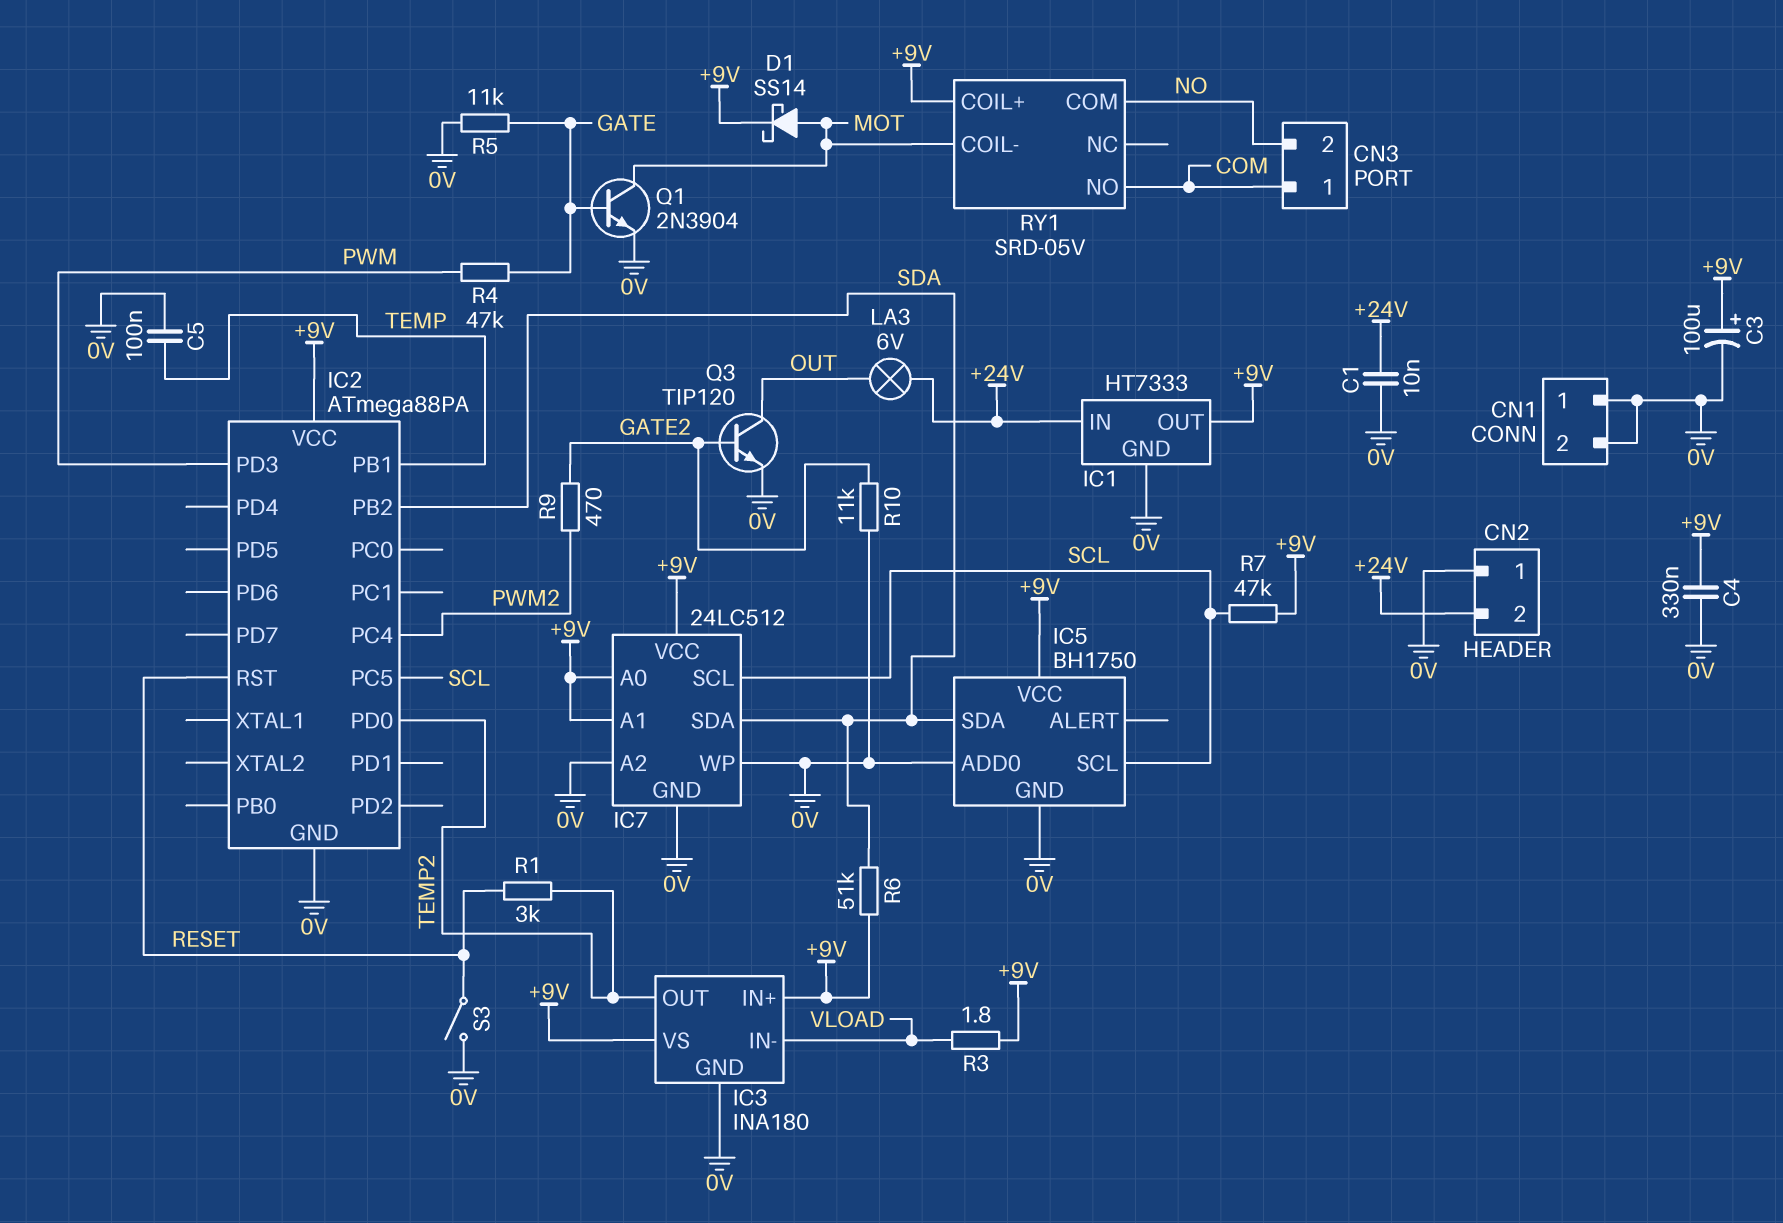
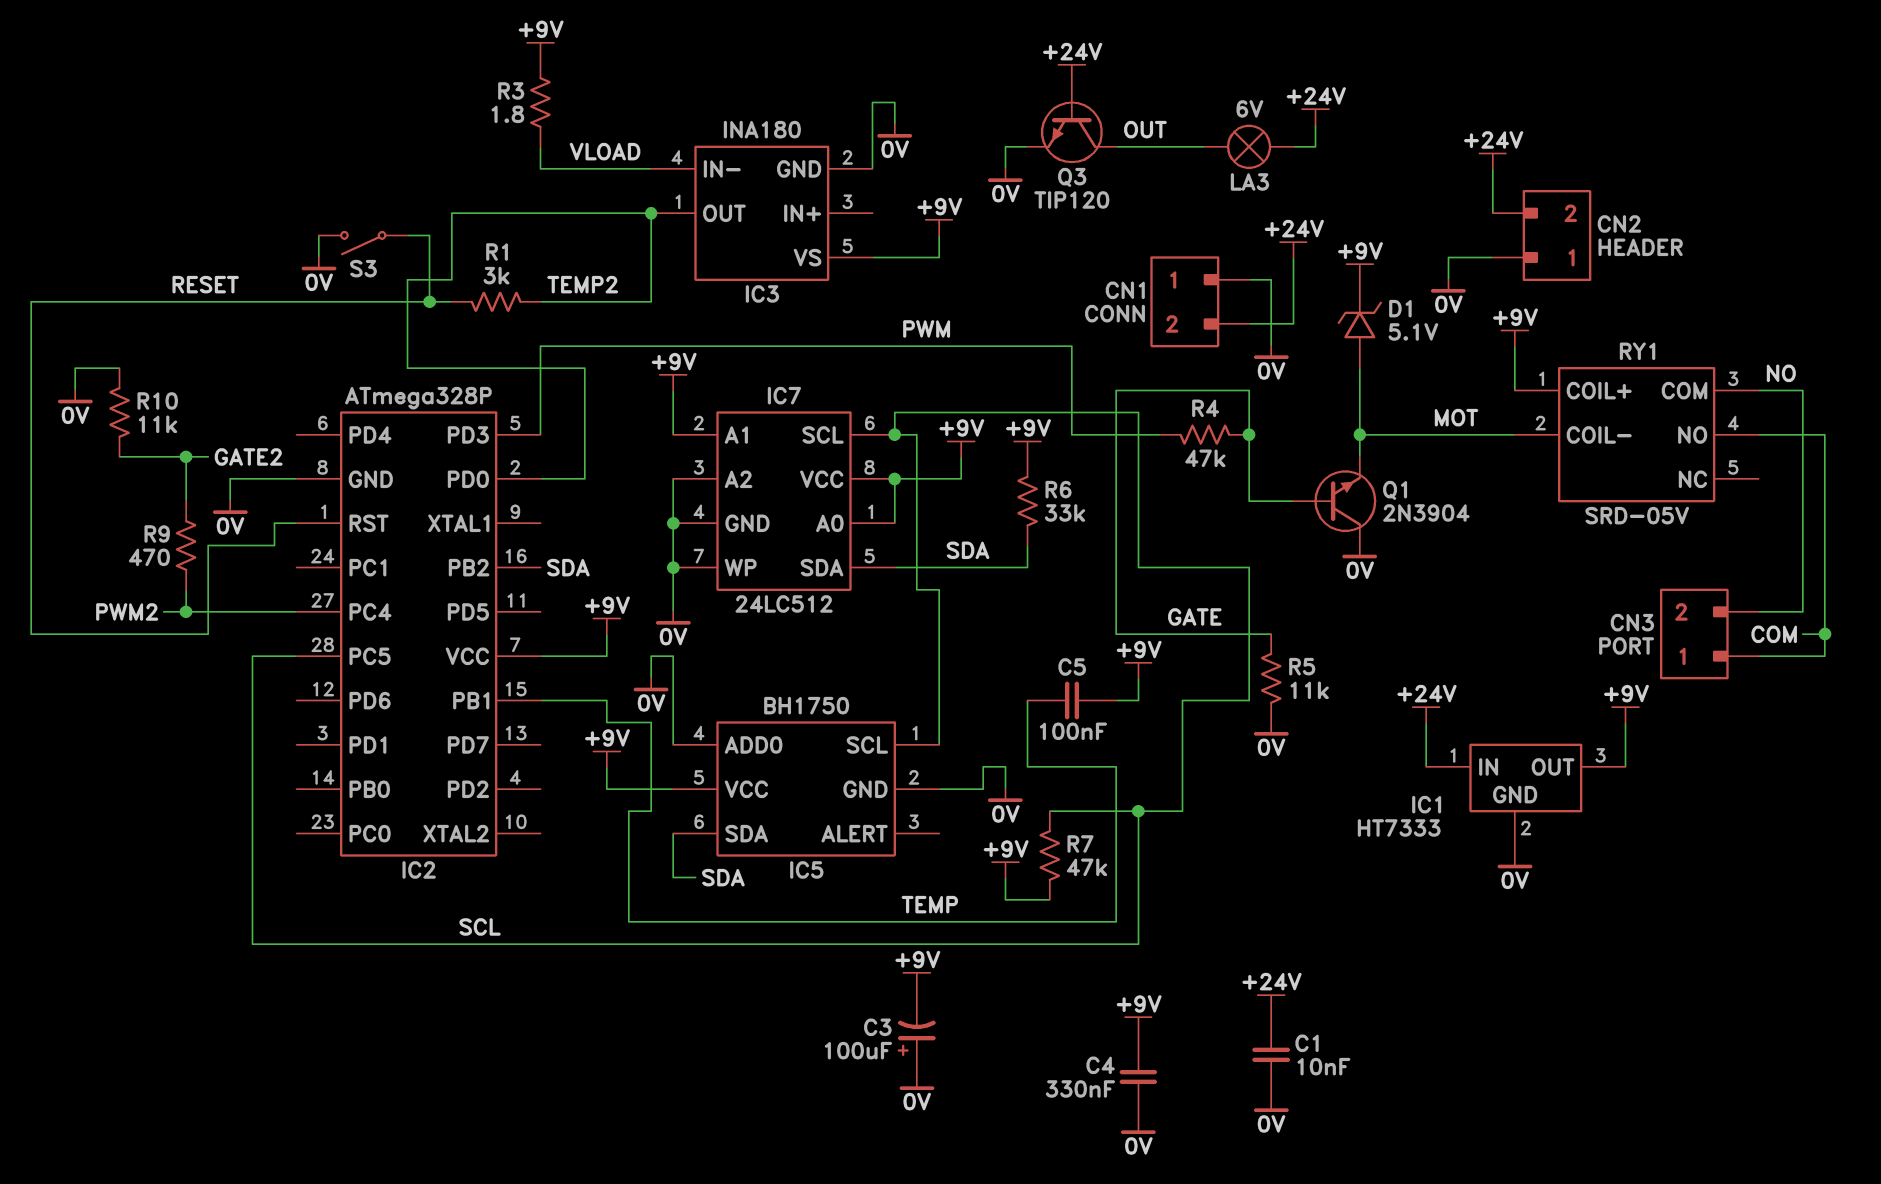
C3: 100uF (plus +9V, minus 0V) -> 100uF (plus 0V, minus +9V)
C5: 100nF (0V, TEMP) -> 100nF (+9V, TEMP)
CN1 pin 2: 0V -> +24V
D1: schottky SS14 (A MOT, K +9V) -> zener 5.1V (A MOT, K +9V)
IC2: ATmega88PA -> ATmega328P
IC3 pin IN+: +9V -> none
Q1: NPN 2N3904 (B GATE, C MOT, E 0V) -> NPN 2N3904 (B GATE, C 0V, E MOT)
Q3: NPN TIP120 (B GATE2, C OUT, E 0V) -> NPN TIP120 (B +24V, C OUT, E 0V)
R6: 51k (+9V, SDA) -> 33k (+9V, SDA)

